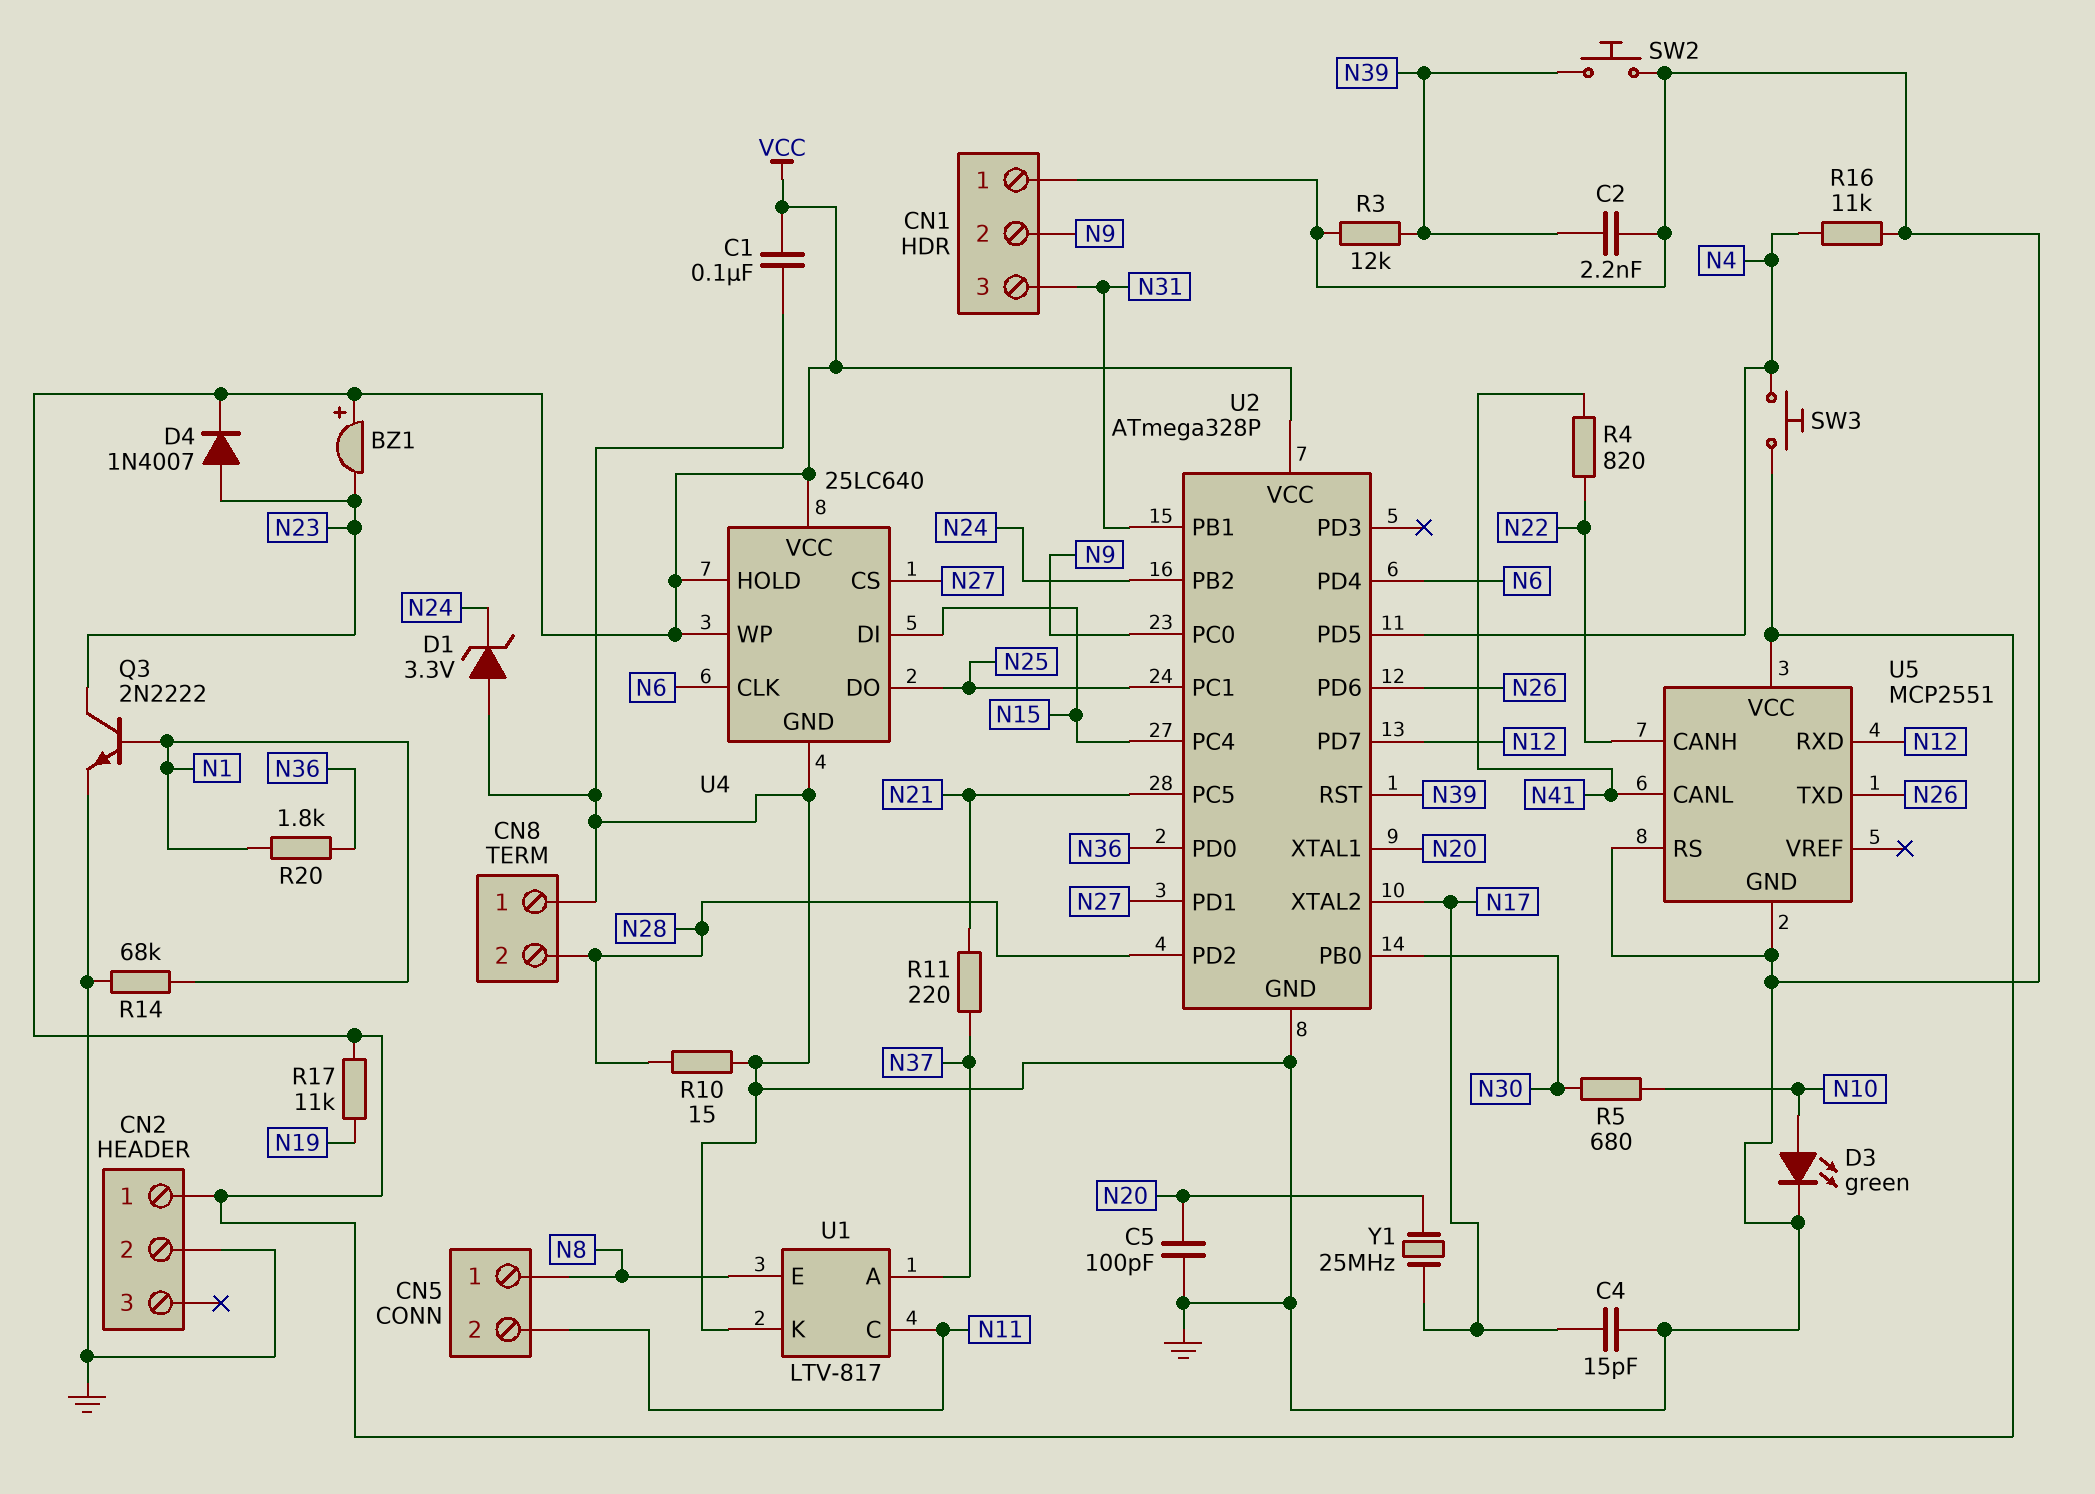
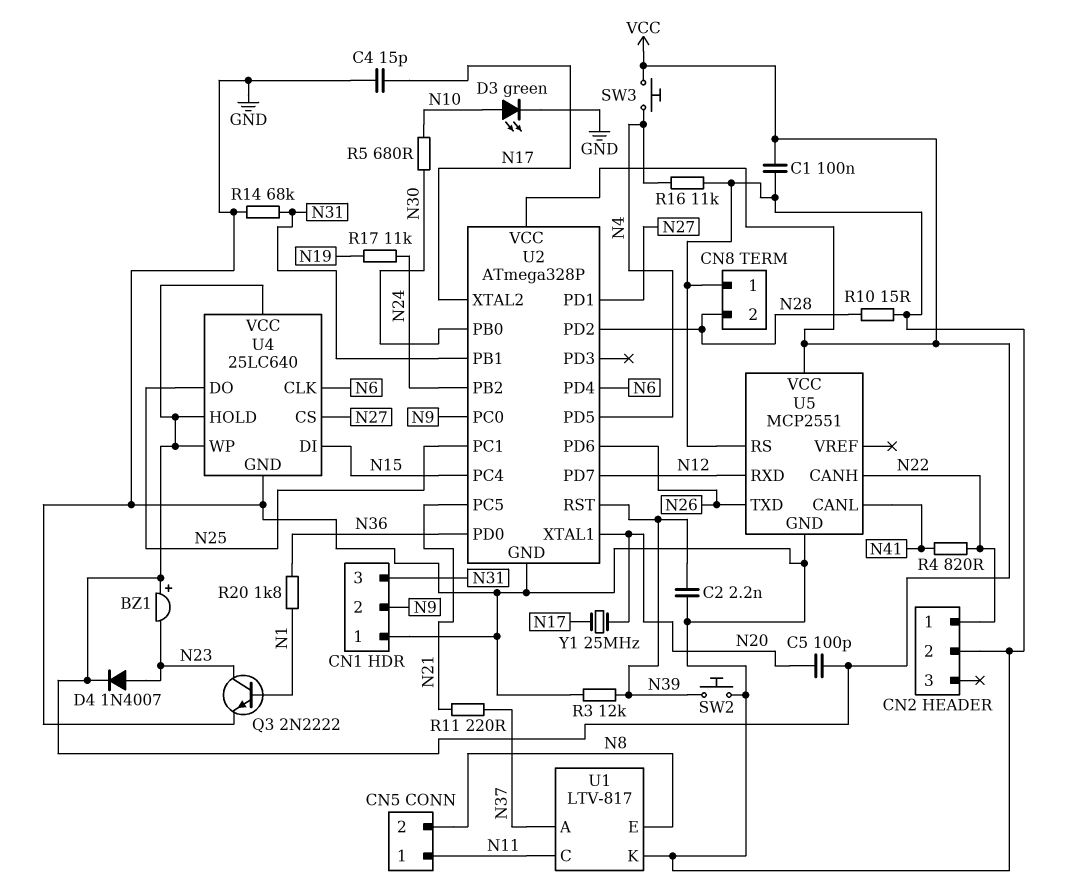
C5: 100pF (GND, N20) -> 100pF (N20, VCC)
CN2 pin 1: VCC -> N22
CN5 pin 1: N8 -> N11
CN5 pin 2: N11 -> N8
D1: zener 3.3V (A GND, K N24) -> none
R14: 68k (GND, N1) -> 68k (GND, N31)
R17: 11k (N19, VCC) -> 11k (N19, N24)

